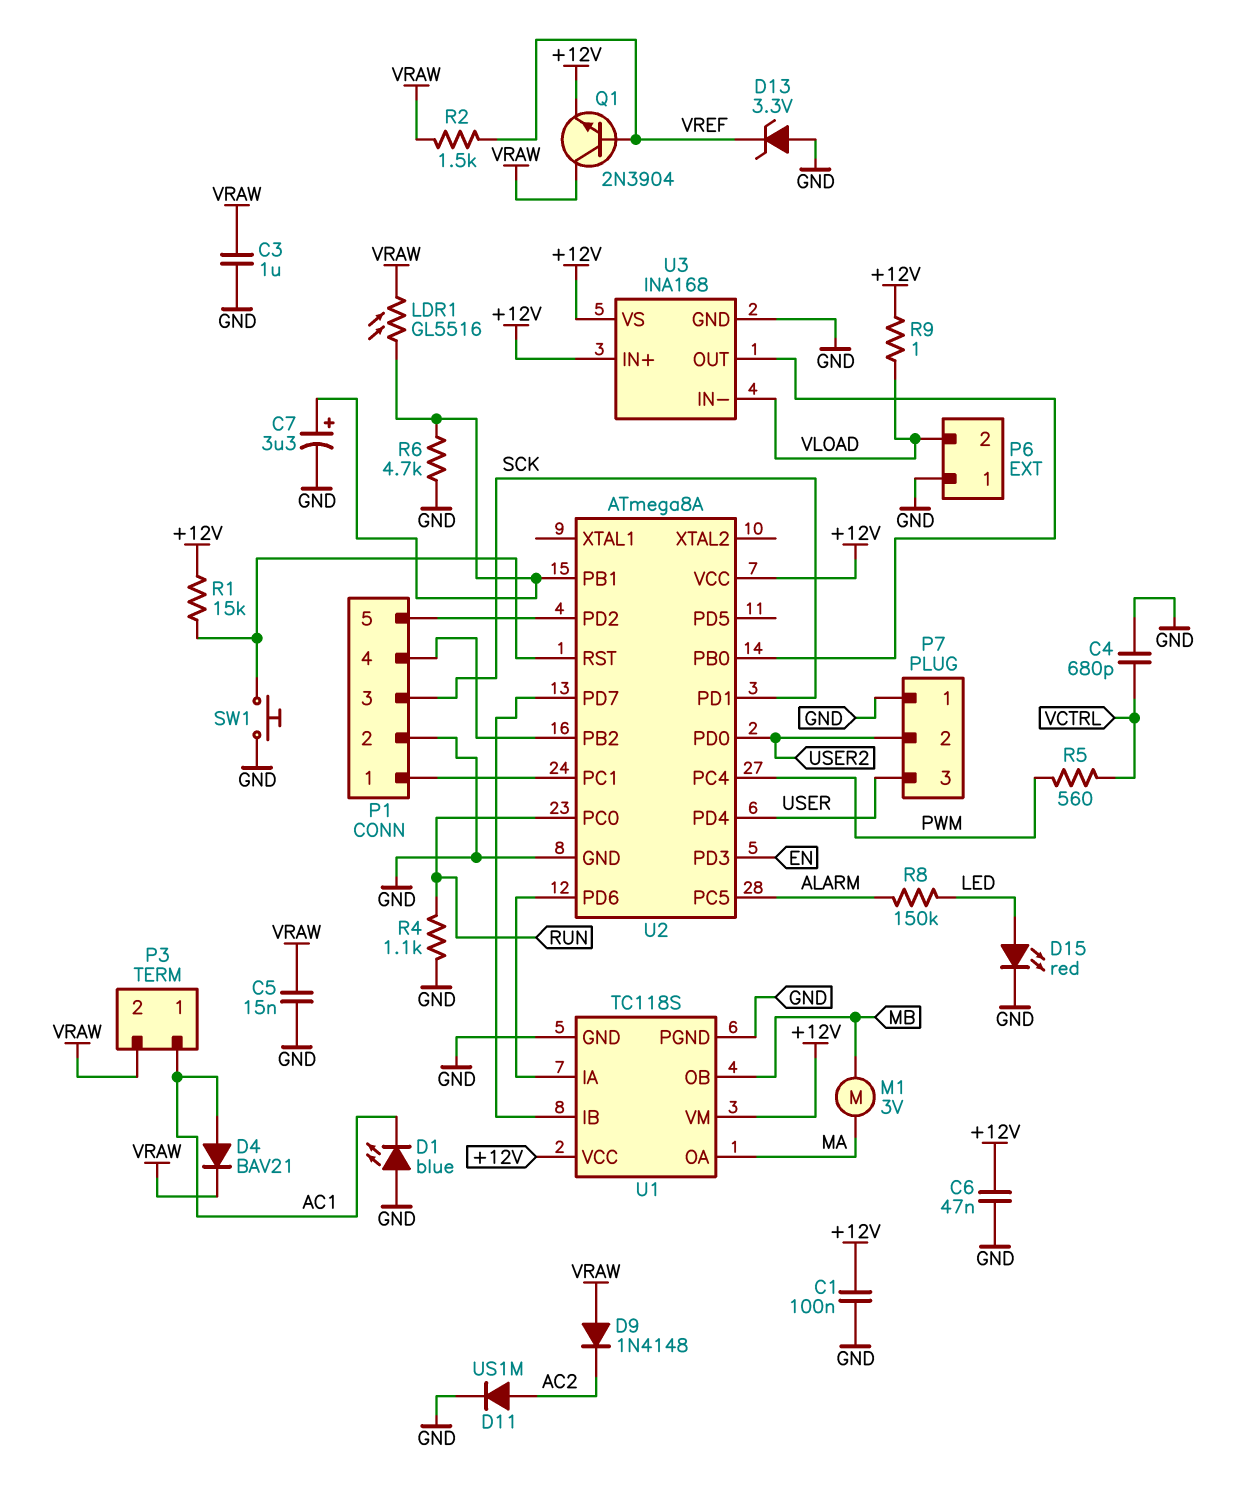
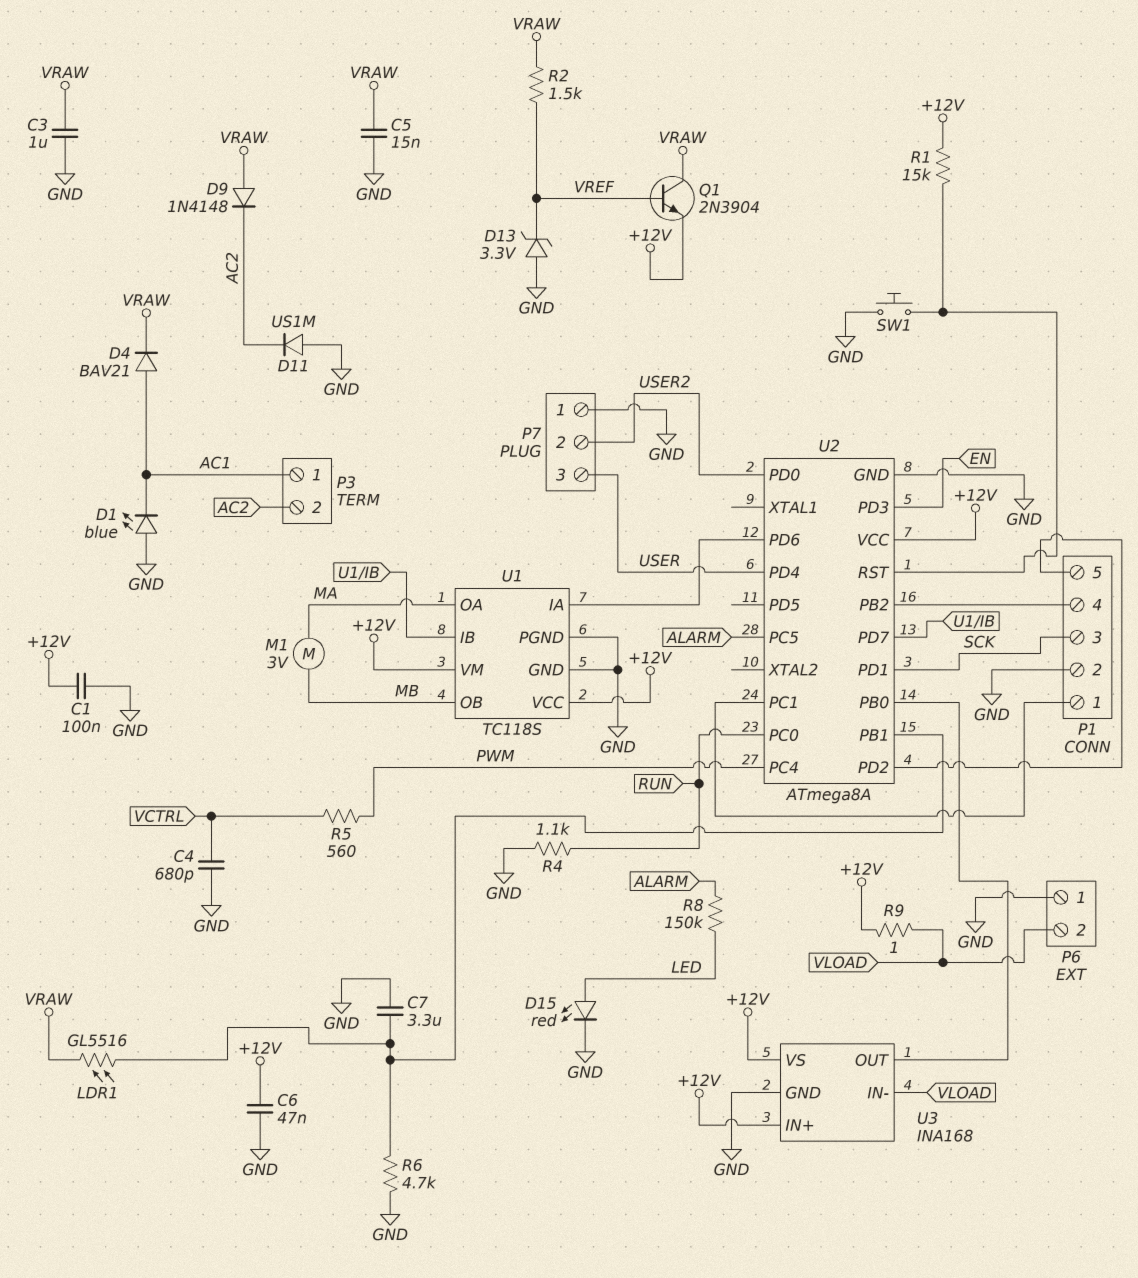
C7: 3.3uF (plus U2/PB1, minus GND) -> 3.3uF (GND, U2/PB1)
D11: diode US1M (A AC2, K GND) -> diode US1M (A GND, K AC2)
P3 pin 2: VRAW -> AC2

